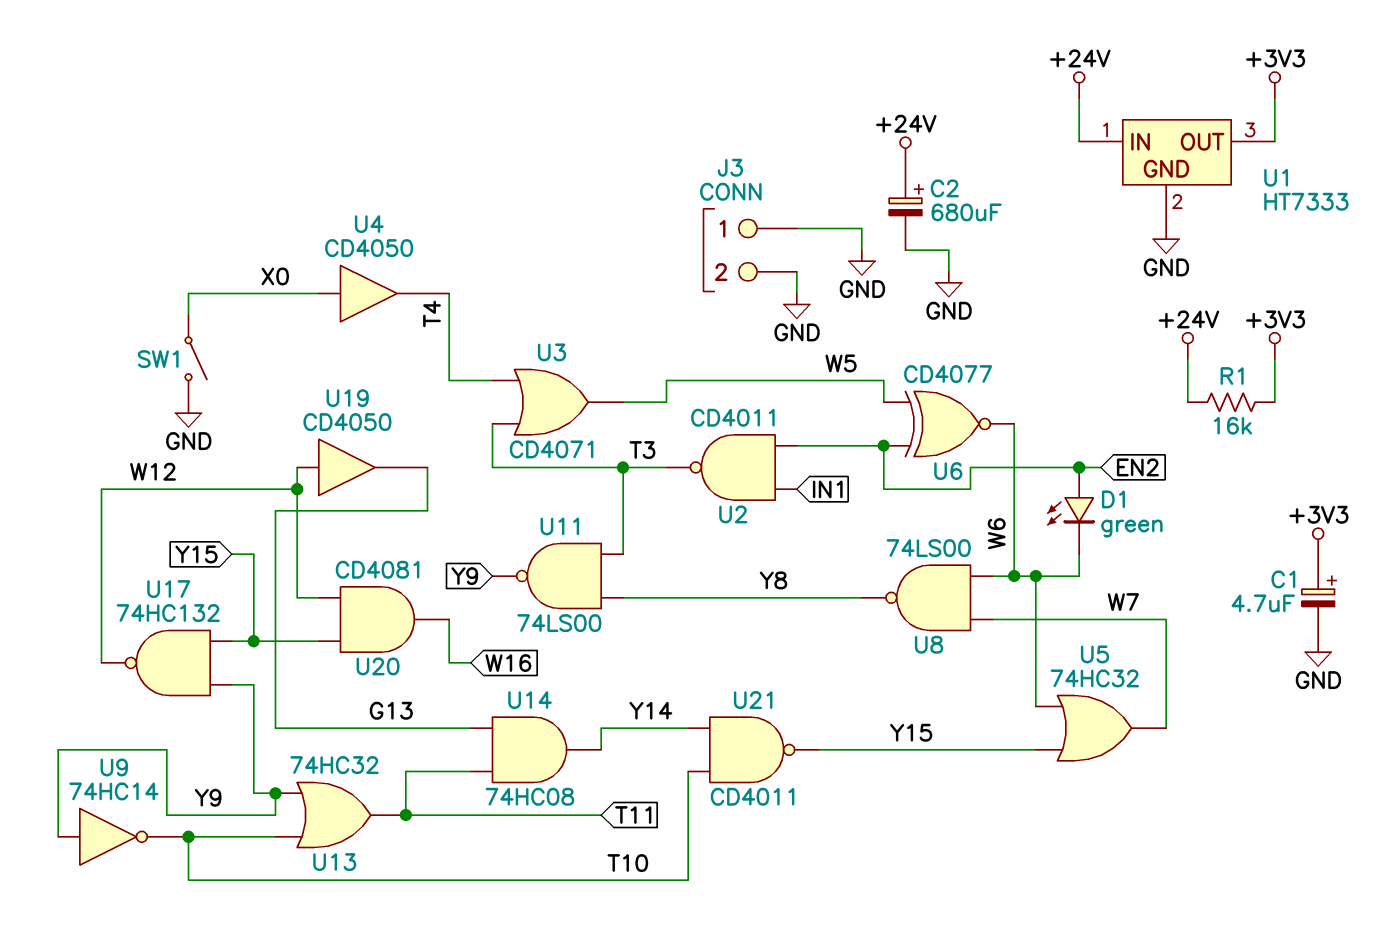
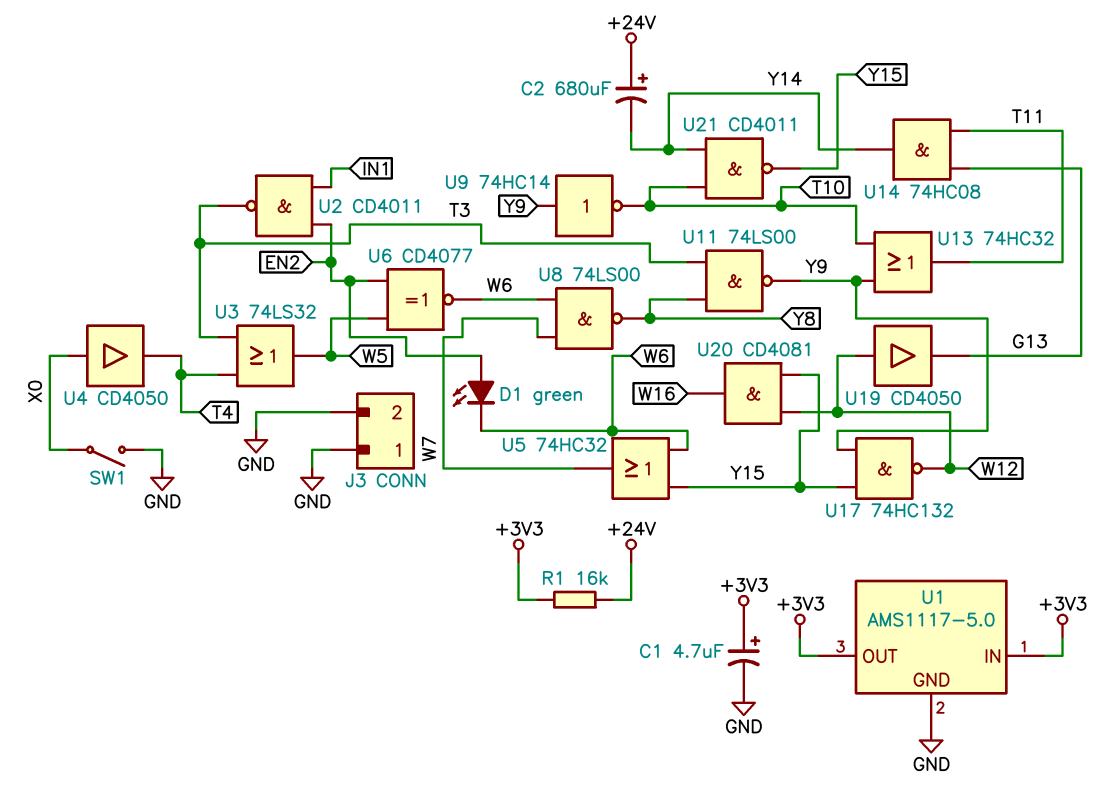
C2: 680uF (plus +24V, minus GND) -> 680uF (plus +24V, minus Y14)
U1: HT7333 -> AMS1117-5.0
U1 pin IN: +24V -> +3V3
U3: OR CD4071 (in T3, in T4, out W5) -> OR 74LS32 (in T3, in T4, out W5)

